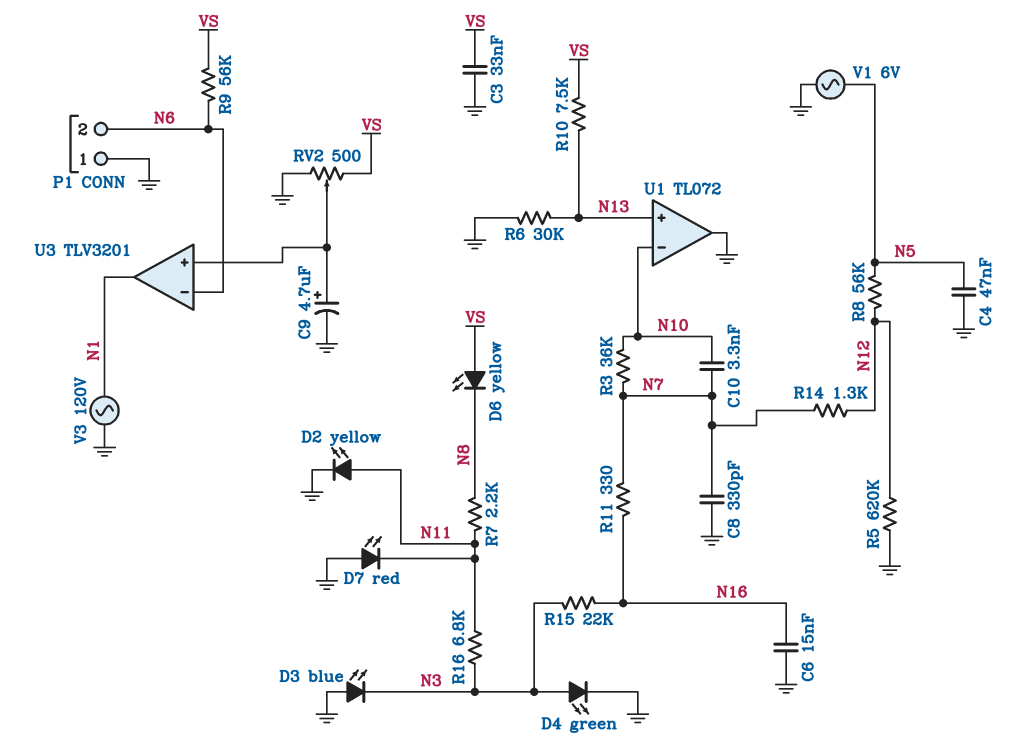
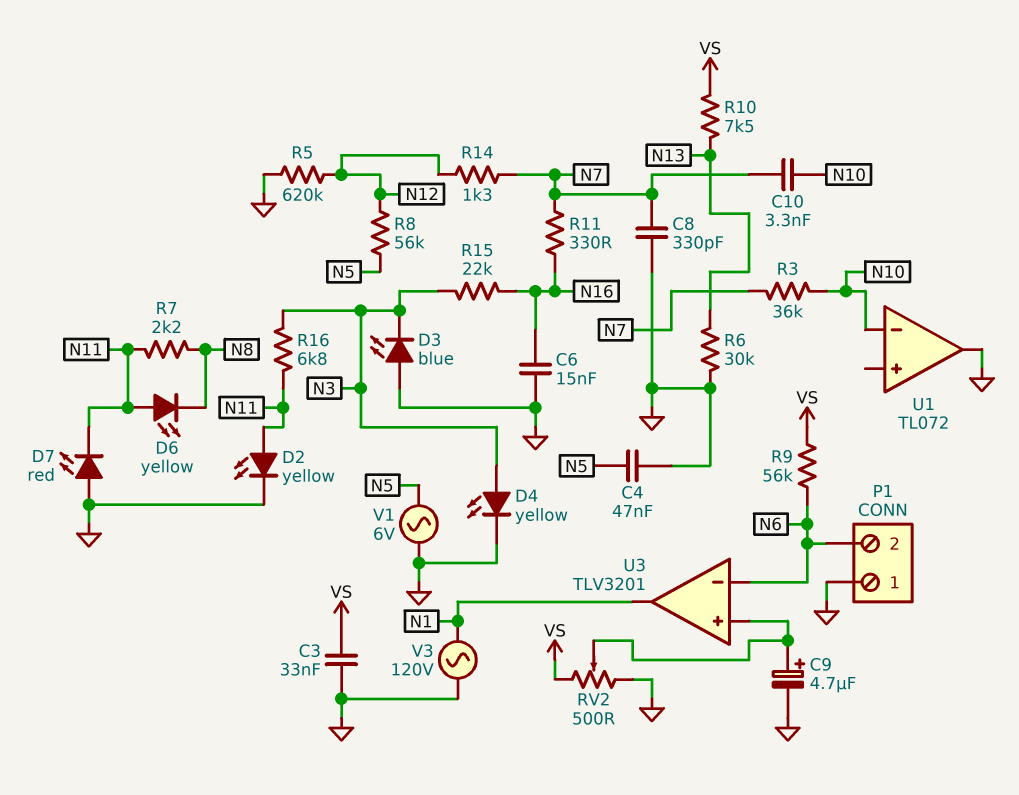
D4: LED green (A N3, K GND) -> LED yellow (A N3, K GND)
D6: LED yellow (A VS, K N8) -> LED yellow (A N11, K N8)
U1 pin in+: N13 -> none

